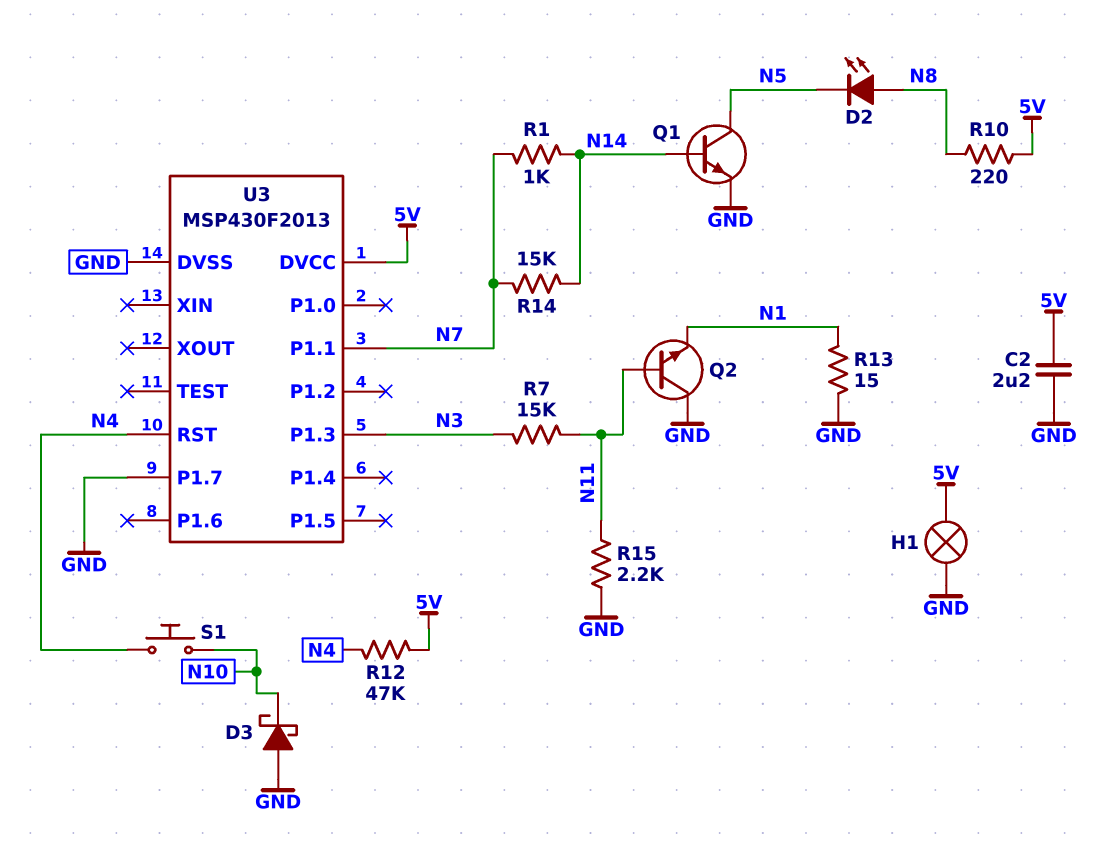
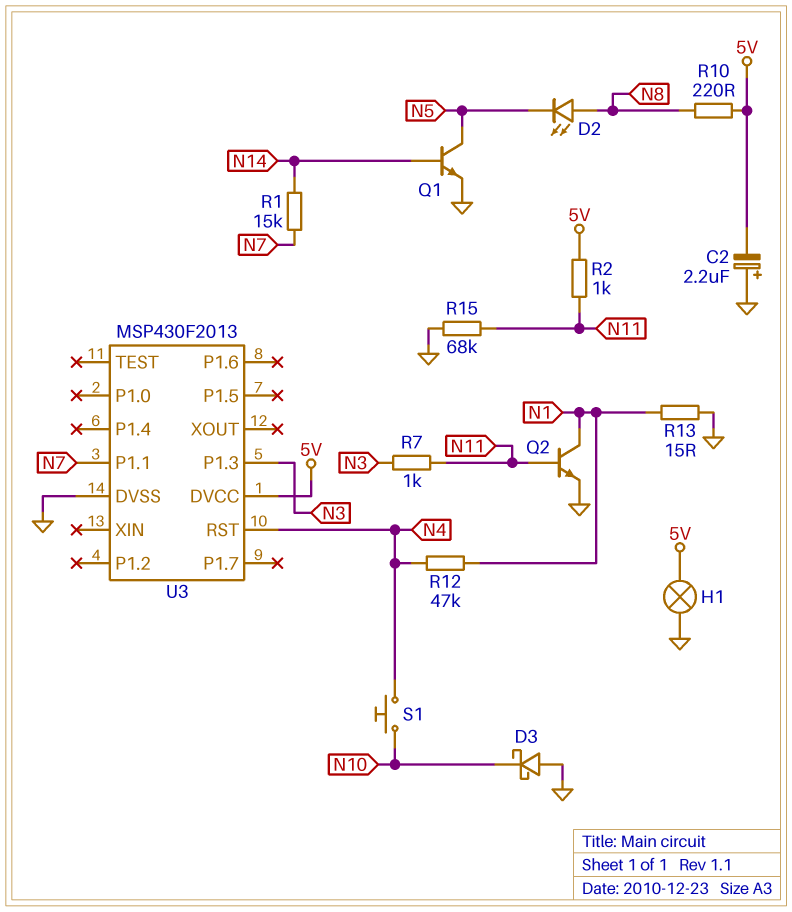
C2: 2.2uF (5V, GND) -> 2.2uF (plus GND, minus 5V)
Q2: NPN (B N11, C GND, E N1) -> NPN (B N11, C N1, E GND)
R1: 1k (N7, N14) -> 15k (N7, N14)
R2: none -> 1k (5V, N11)
R7: 15k (N3, N11) -> 1k (N3, N11)
R12: 47k (5V, N4) -> 47k (N1, N4)
R14: 15k (N7, N14) -> none
R15: 2.2k (GND, N11) -> 68k (GND, N11)
U3 pin P1.7: GND -> none

